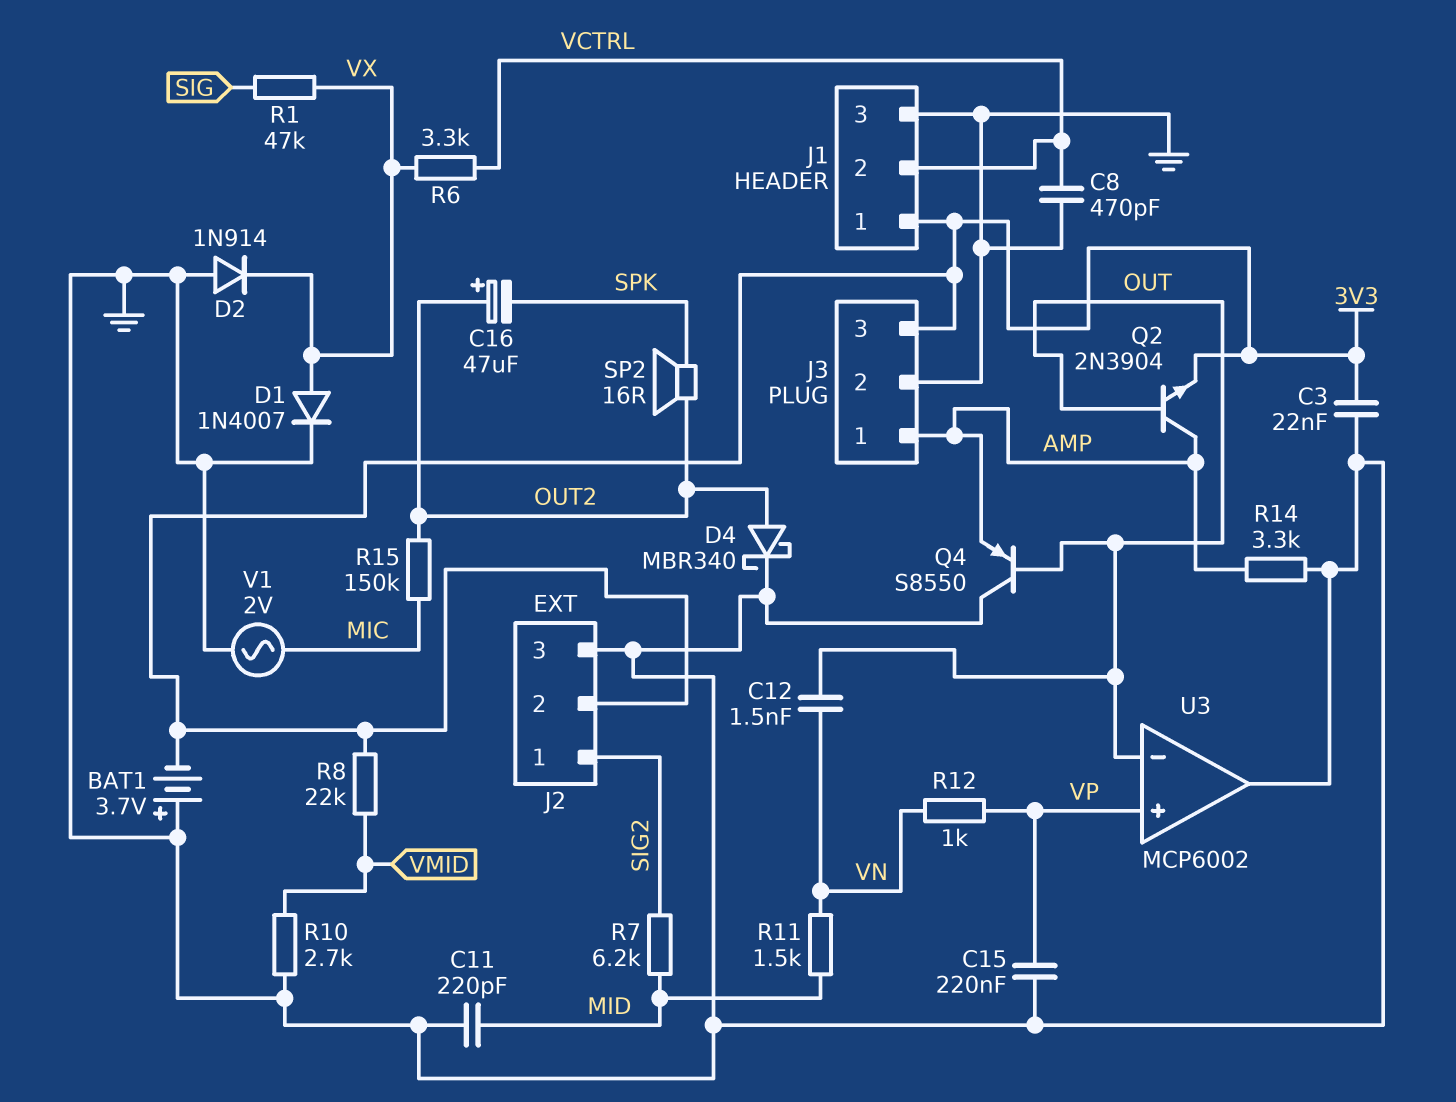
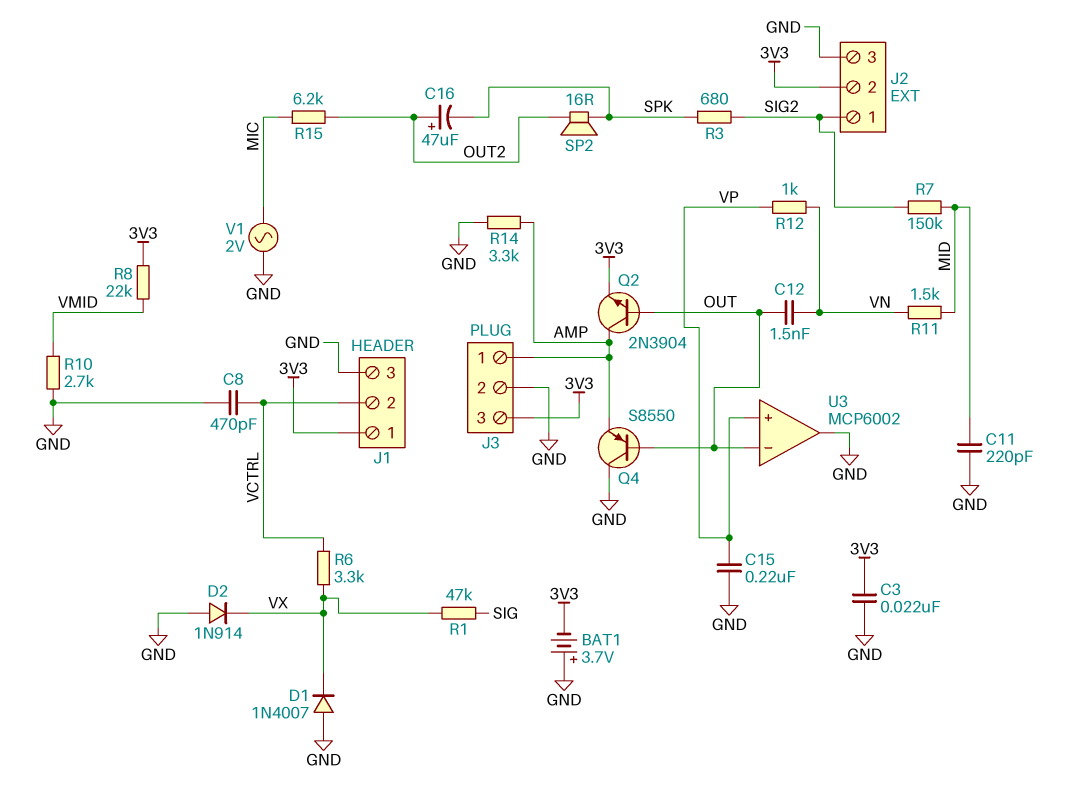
D1: diode 1N4007 (A VX, K GND) -> diode 1N4007 (A GND, K VX)
D4: schottky MBR340 (A OUT2, K GND) -> none
R3: none -> 680 (SIG2, SPK)
R7: 6.2k (MID, SIG2) -> 150k (MID, SIG2)
R15: 150k (MIC, OUT2) -> 6.2k (MIC, OUT2)

